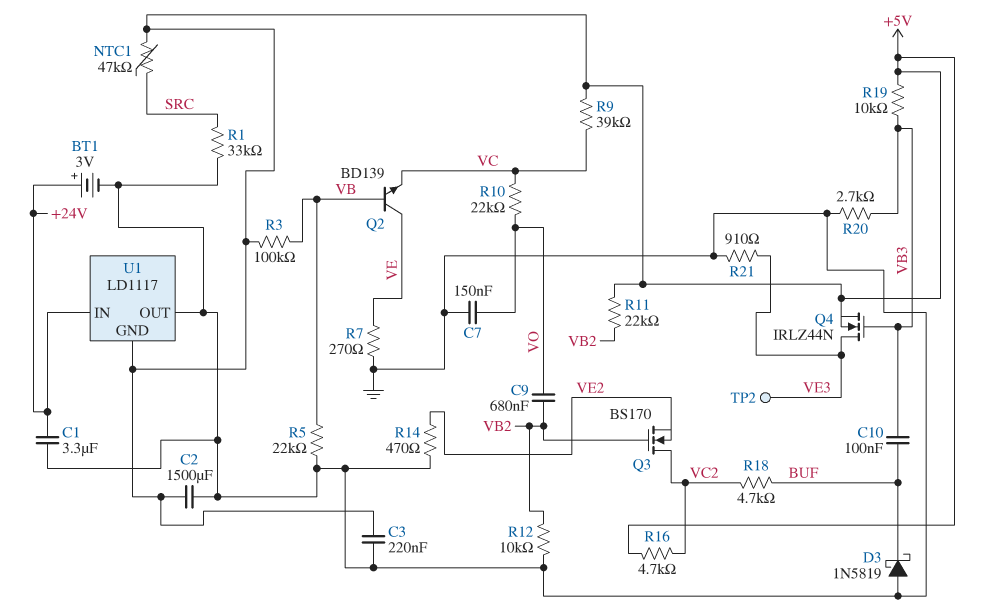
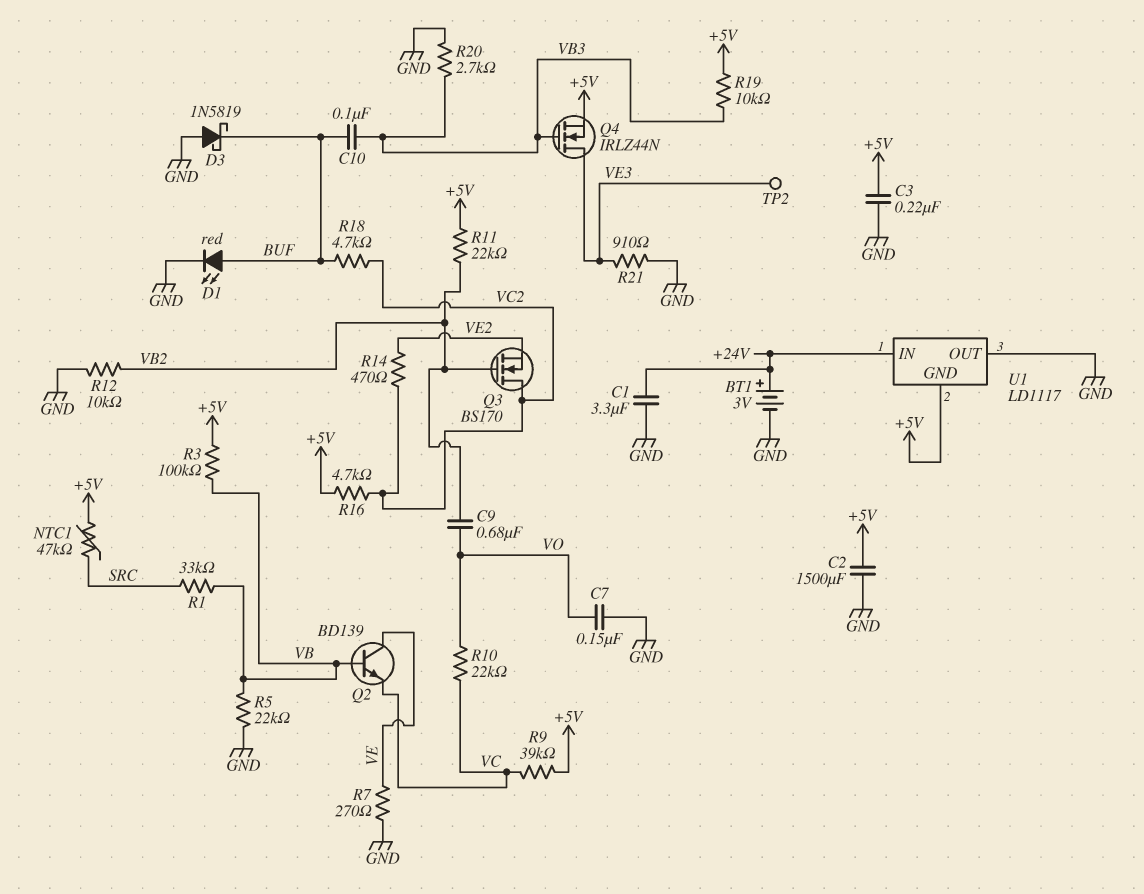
D1: none -> LED red (A BUF, K GND)
R1: 33k (GND, SRC) -> 33k (SRC, VB)
R14: 470 (GND, VE2) -> 470 (VC2, VE2)

